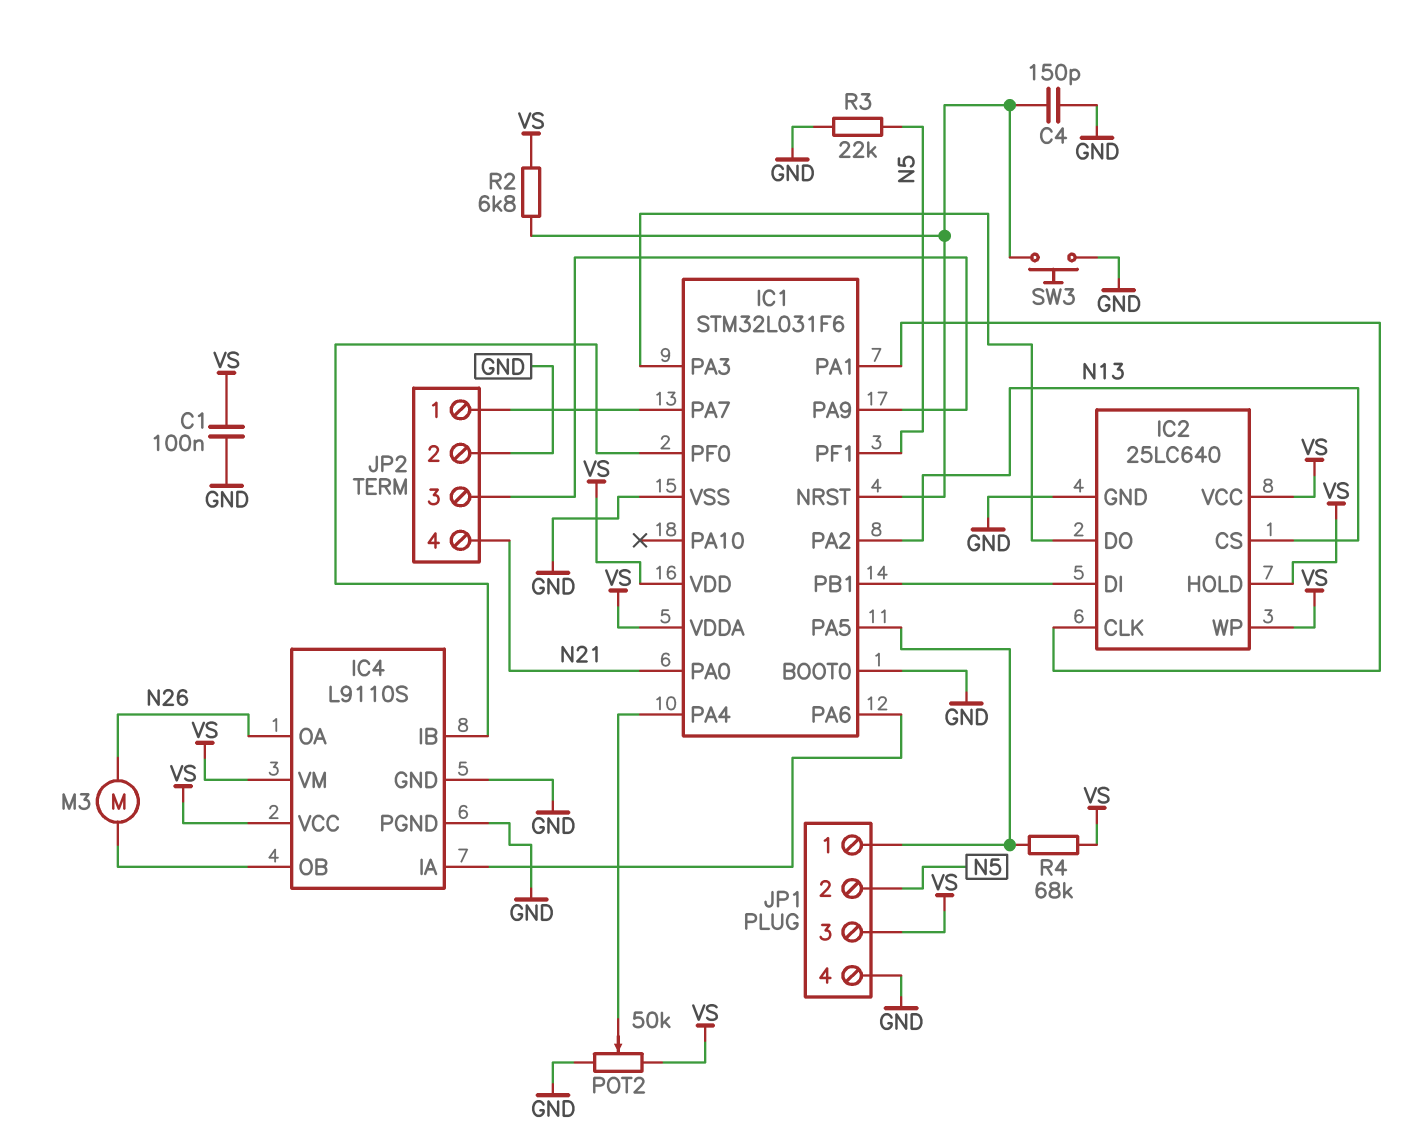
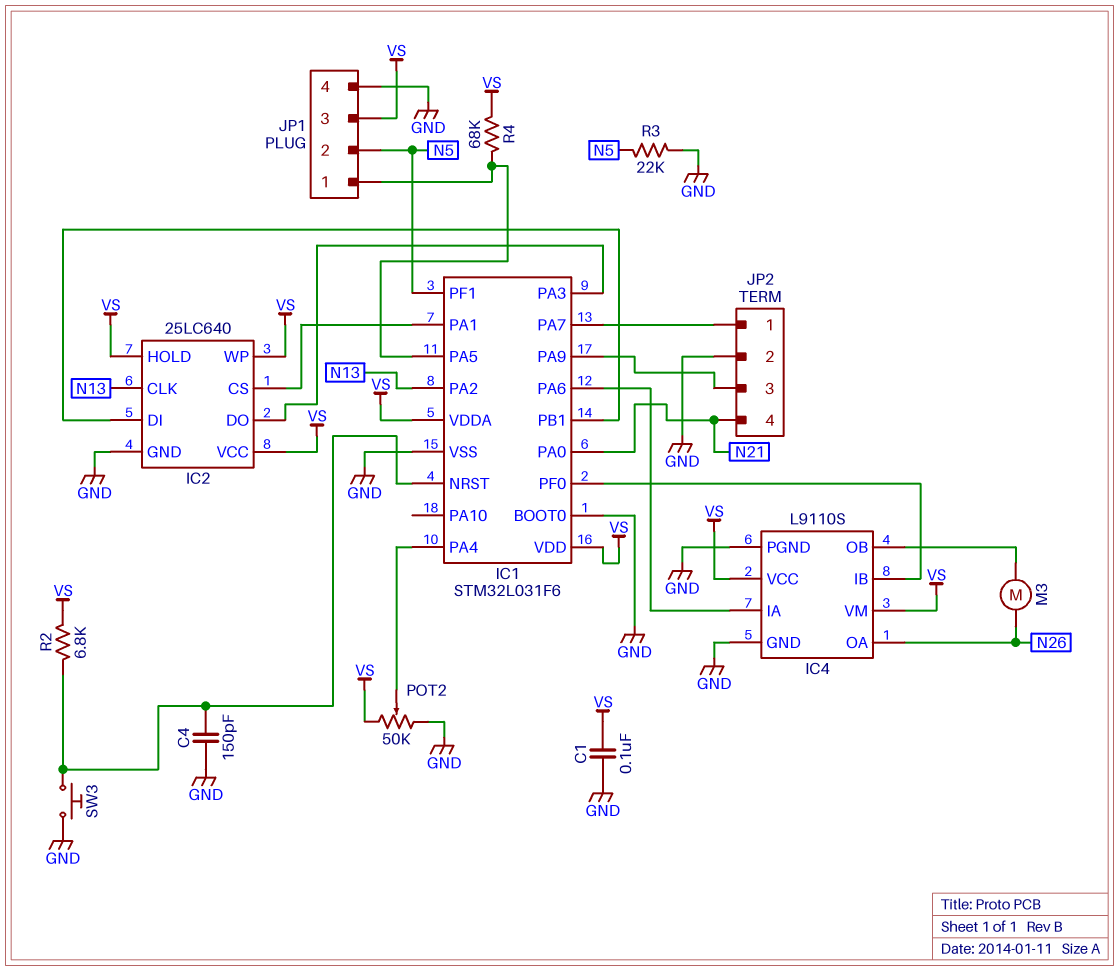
IC2 pin CLK: IC1/PA1 -> N13
IC2 pin CS: N13 -> IC1/PA1

